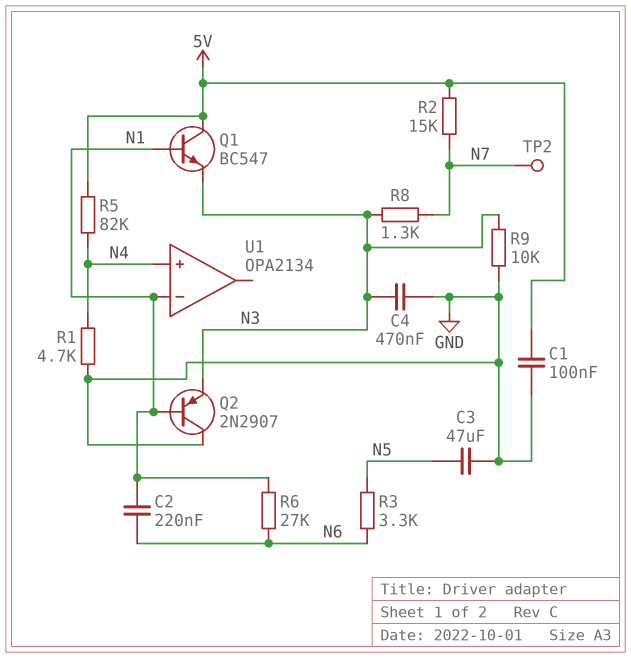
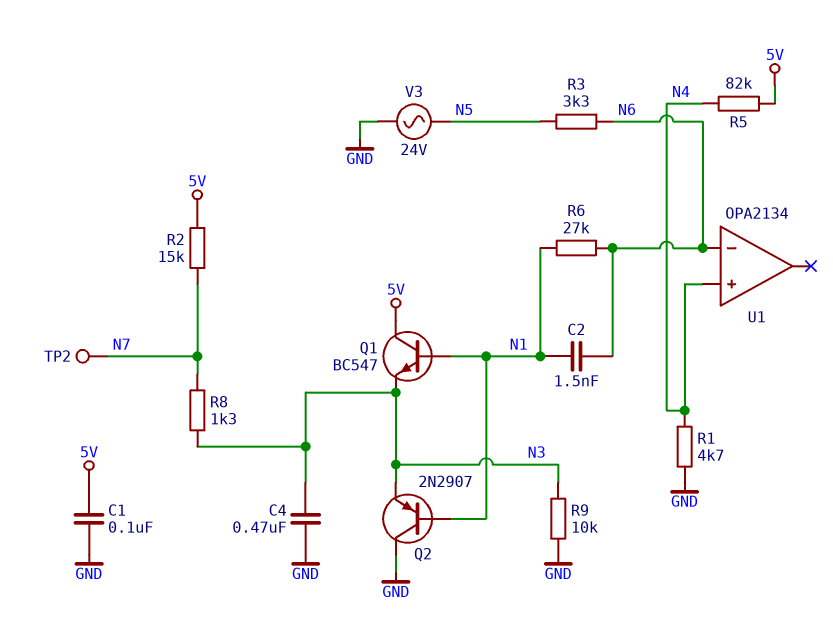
C2: 220nF (N1, N6) -> 1.5nF (N1, N6)
C3: 47uF (GND, N5) -> none
U1 pin in-: N1 -> N6
V3: none -> AC 24V (GND, N5)

